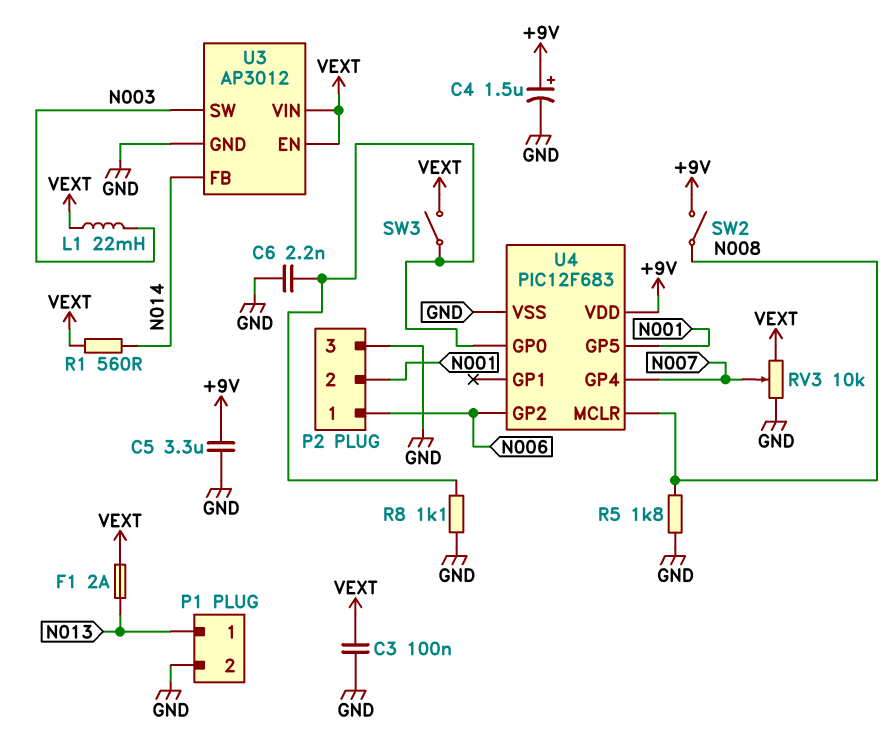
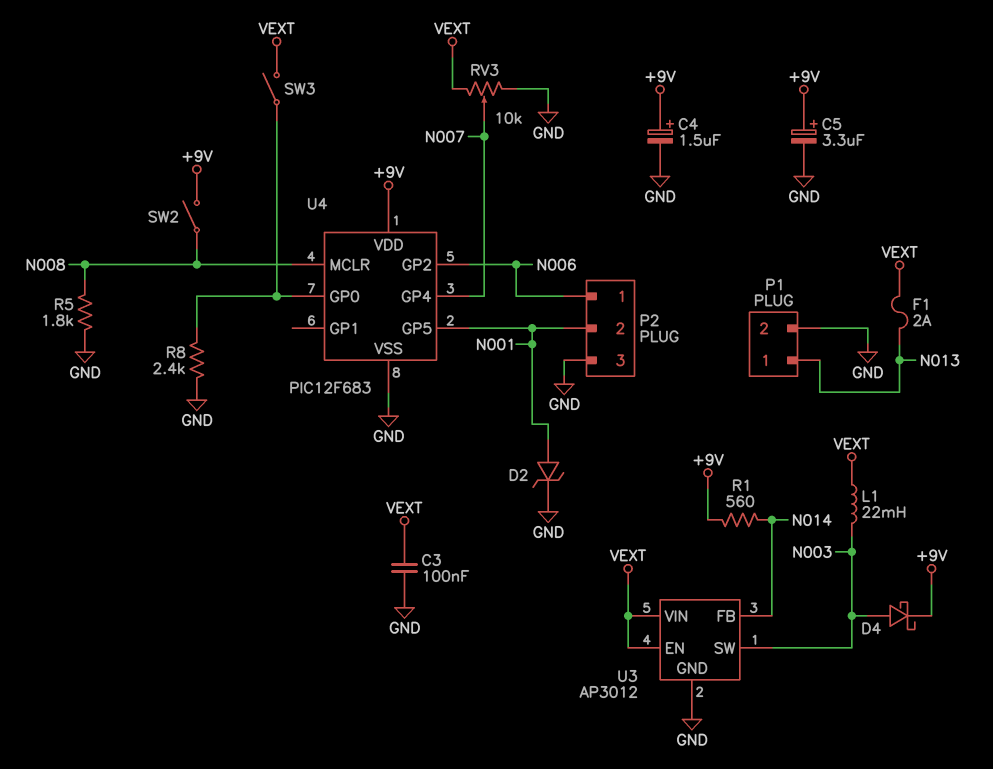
C5: 3.3uF (+9V, GND) -> 3.3uF (plus +9V, minus GND)
C6: 2.2nF (GND, U4/GP0) -> none
D2: none -> zener (A N001, K GND)
D4: none -> schottky (A N003, K +9V)
R1: 560 (N014, VEXT) -> 560 (+9V, N014)
R8: 1.1k (GND, U4/GP0) -> 2.4k (GND, U4/GP0)

